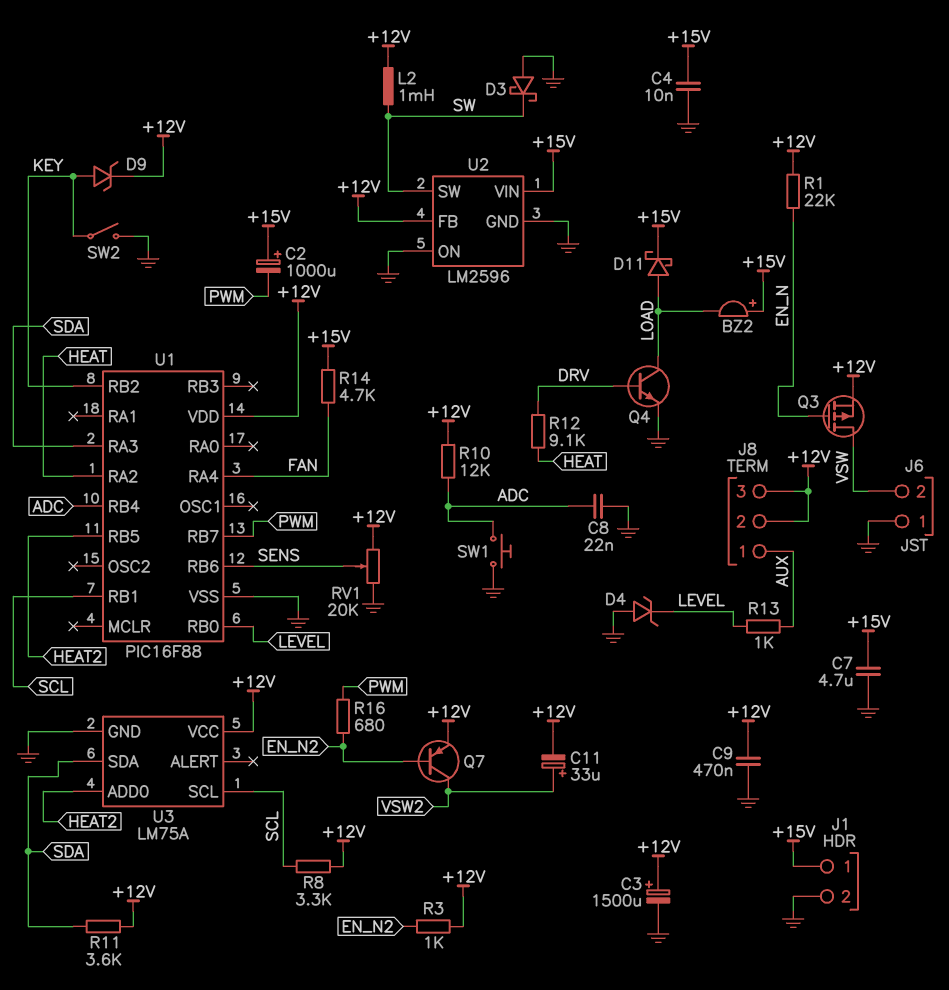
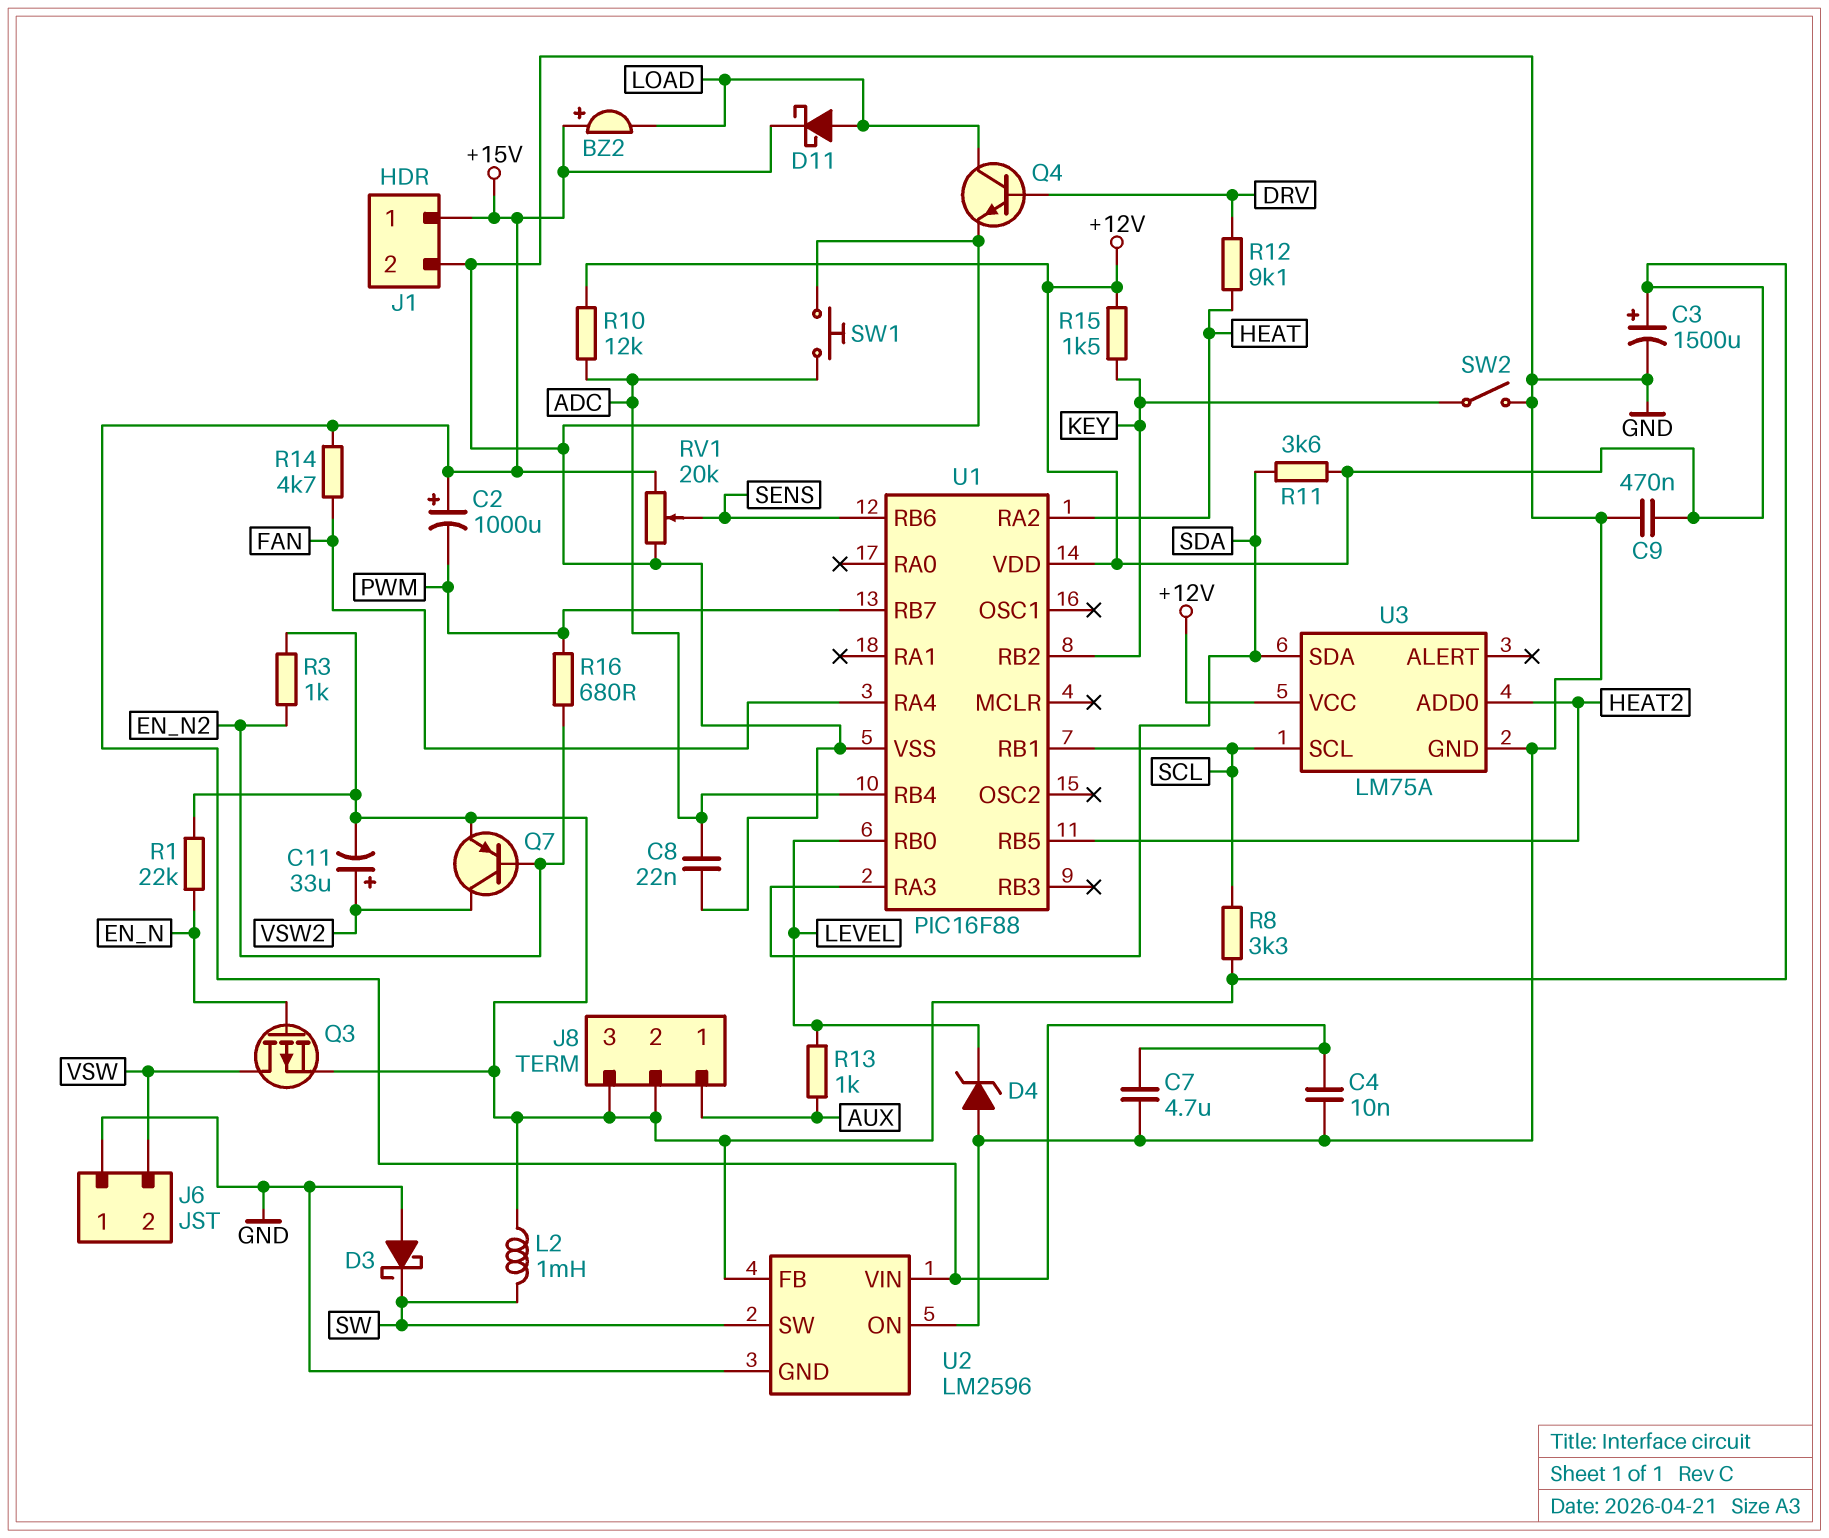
D9: zener (A KEY, K +12V) -> none
R15: none -> 1.5k (+12V, KEY)
RV1: 20k (+12V, GND, wiper SENS) -> 20k (+15V, GND, wiper SENS)

